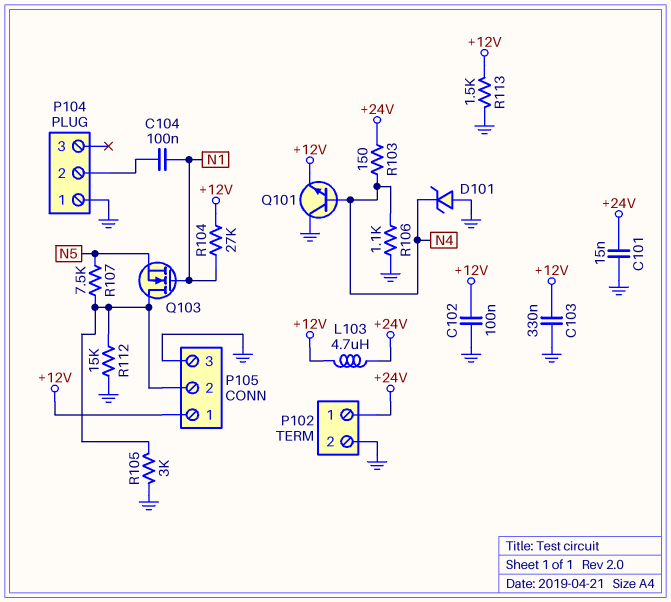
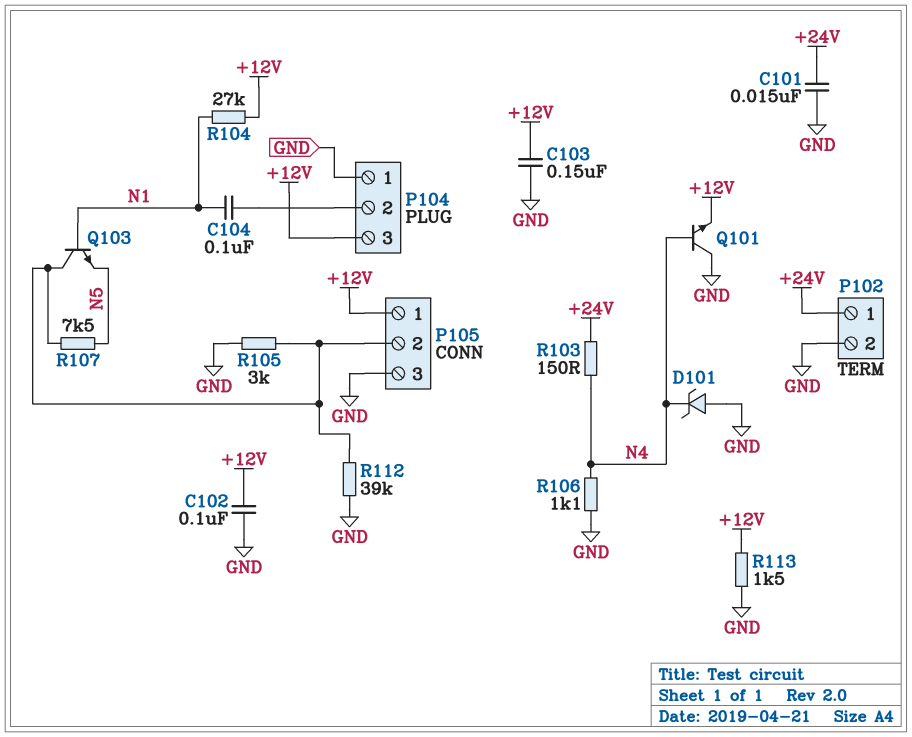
C103: 330nF (+12V, GND) -> 150nF (+12V, GND)
L103: 4.7uH (+12V, +24V) -> none
P104 pin 3: none -> +12V
Q103: NMOS (G N1, D P105/2, S N5) -> NPN (B N1, C P105/2, E N5)
R112: 15k (GND, P105/2) -> 39k (GND, P105/2)

